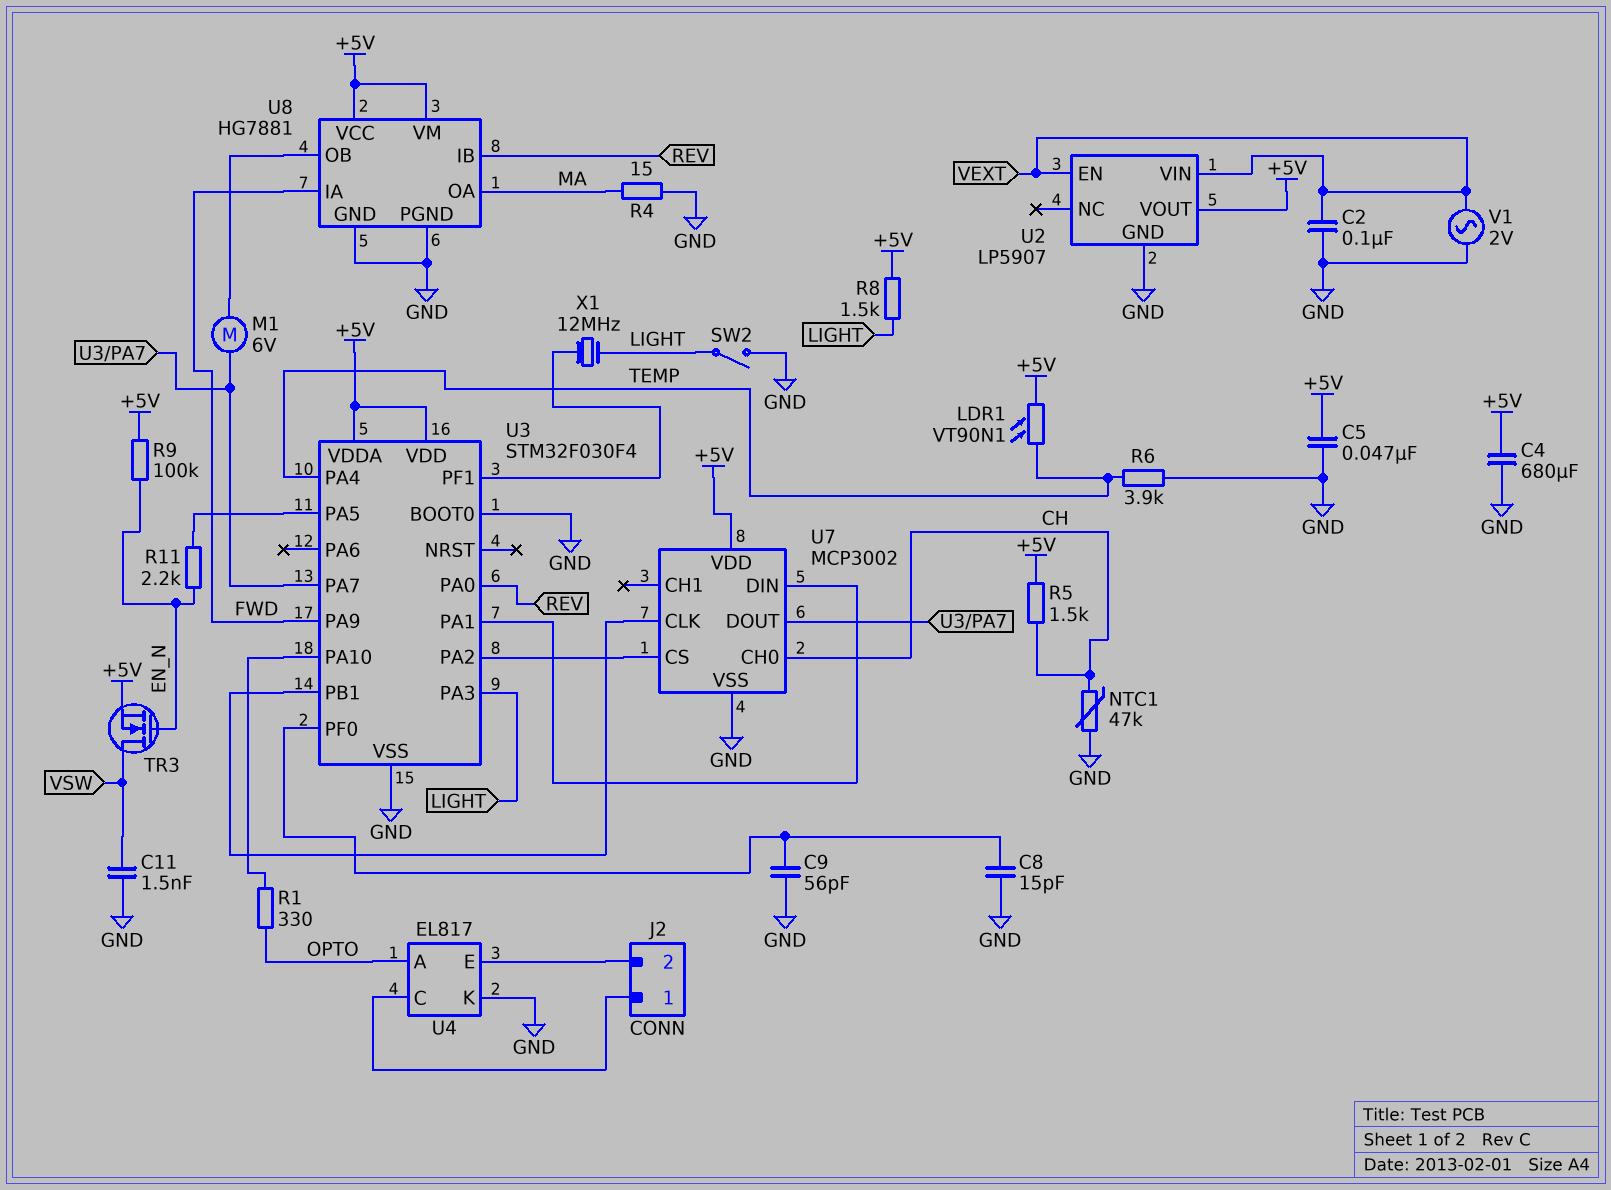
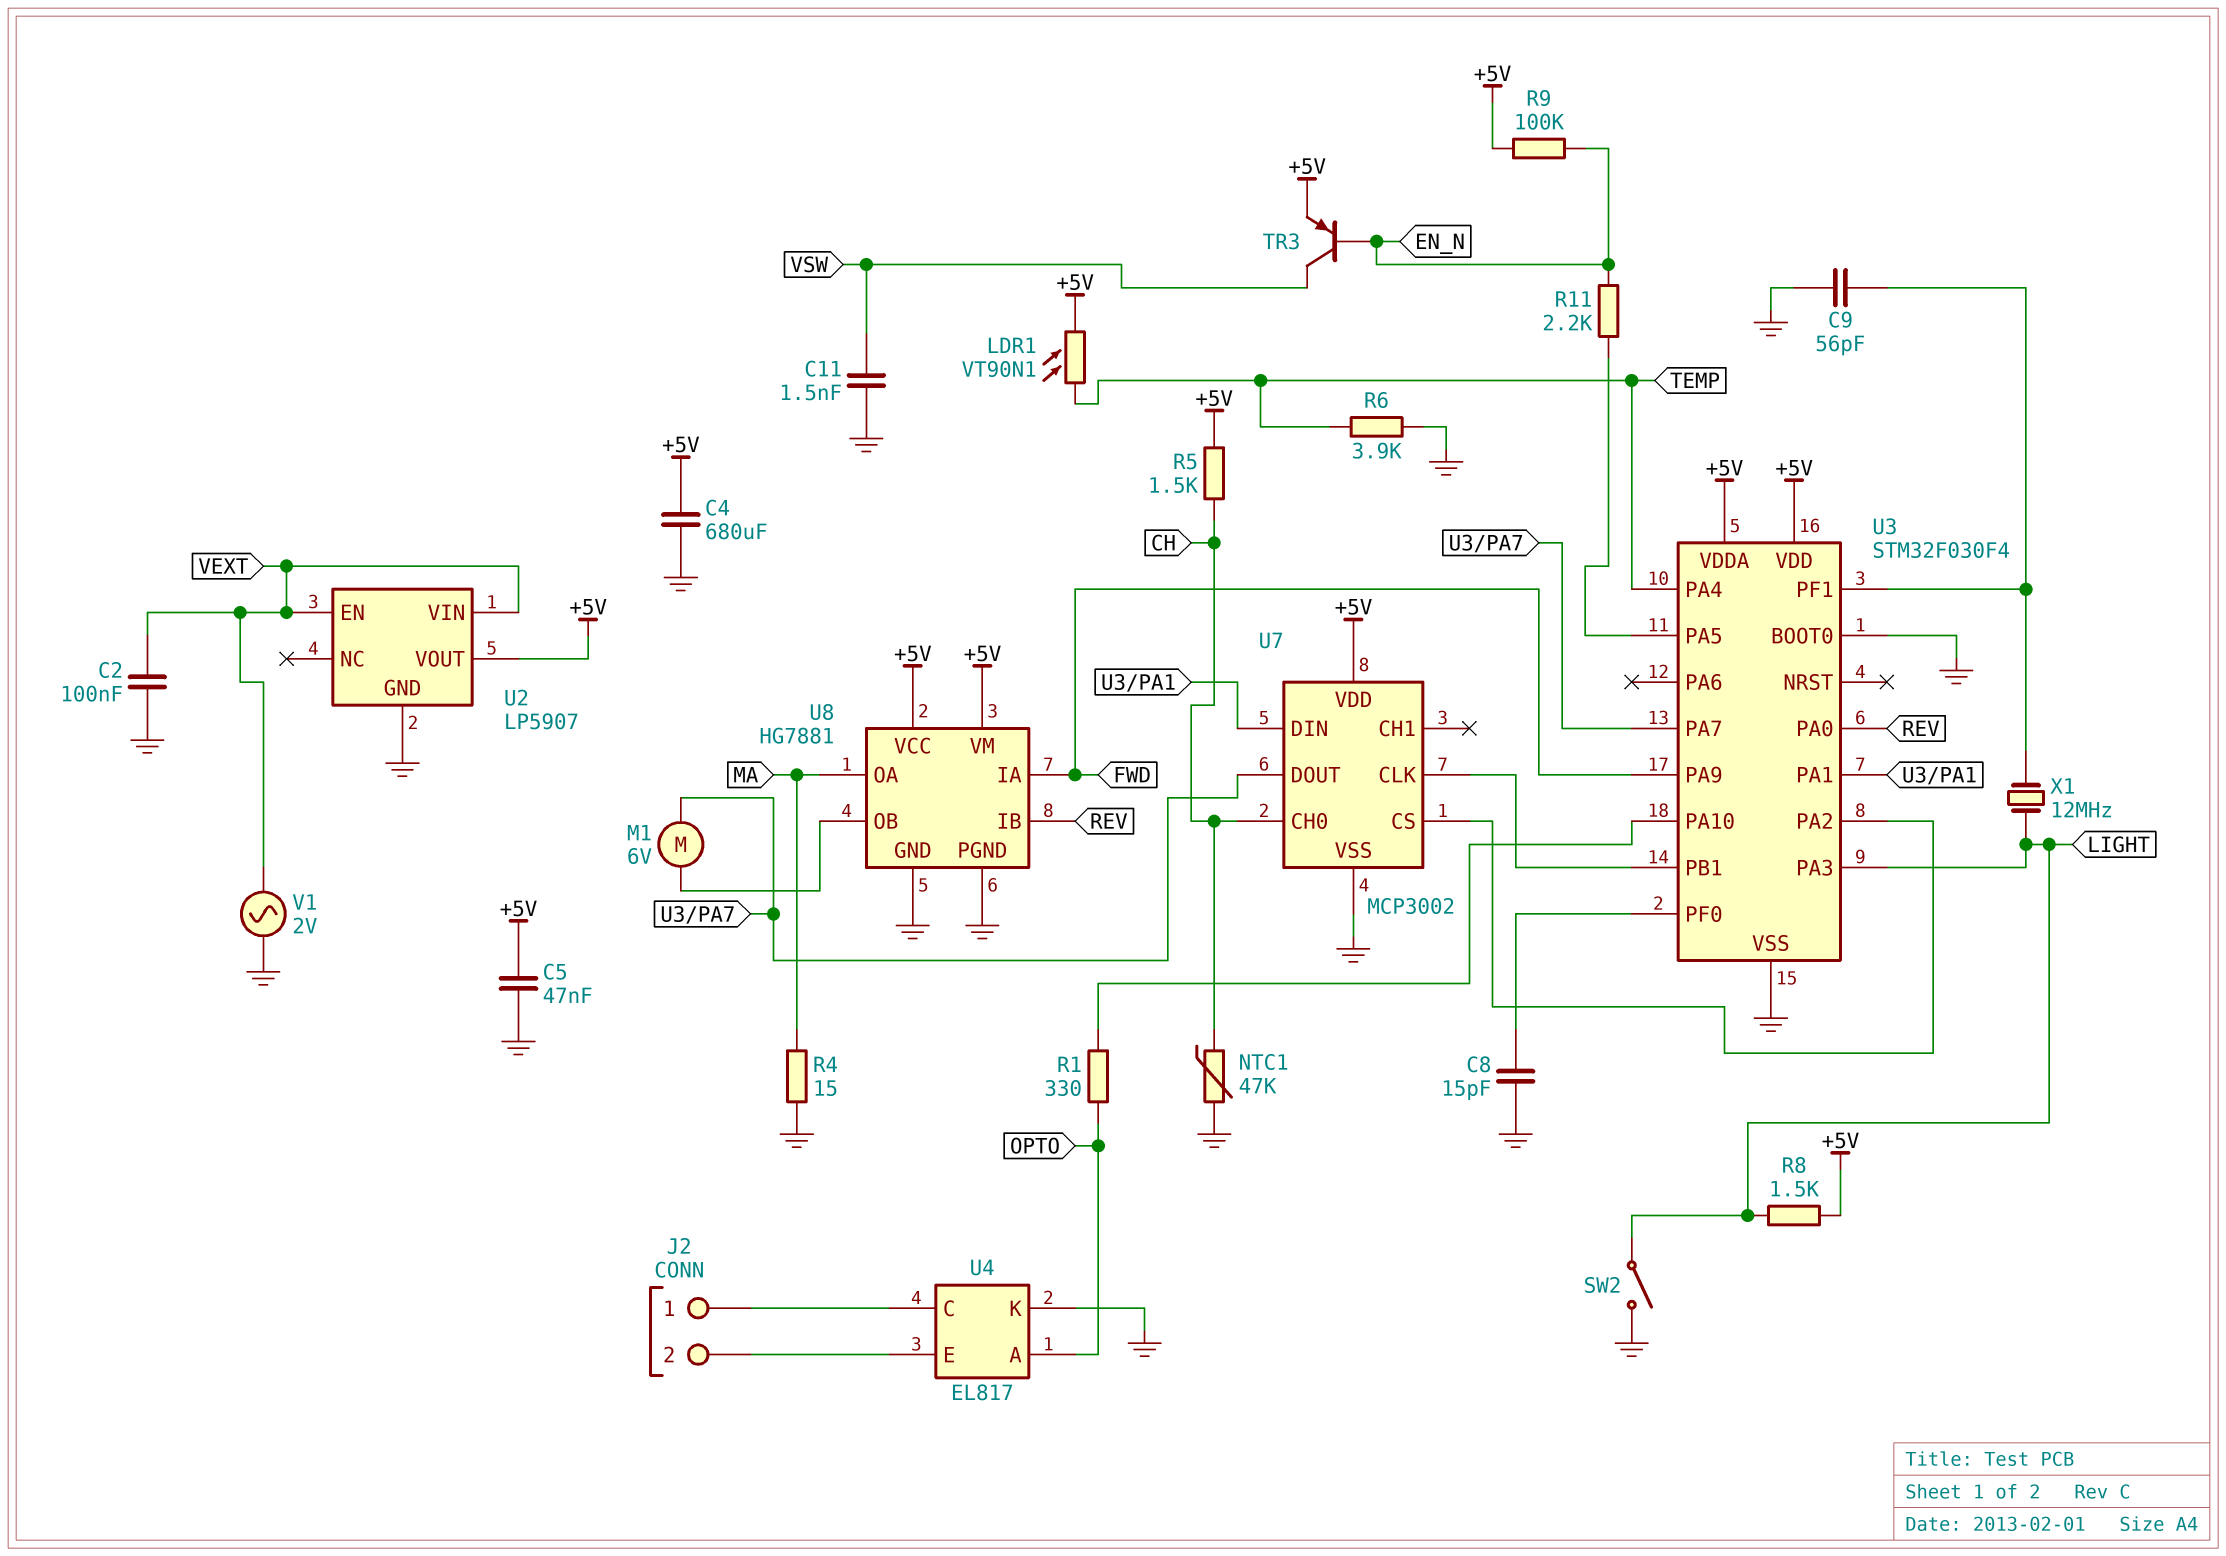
C9: 56pF (GND, U3/PF0) -> 56pF (GND, U3/PF1)
TR3: NMOS (G EN_N, D VSW, S +5V) -> PNP (B EN_N, C VSW, E +5V)

